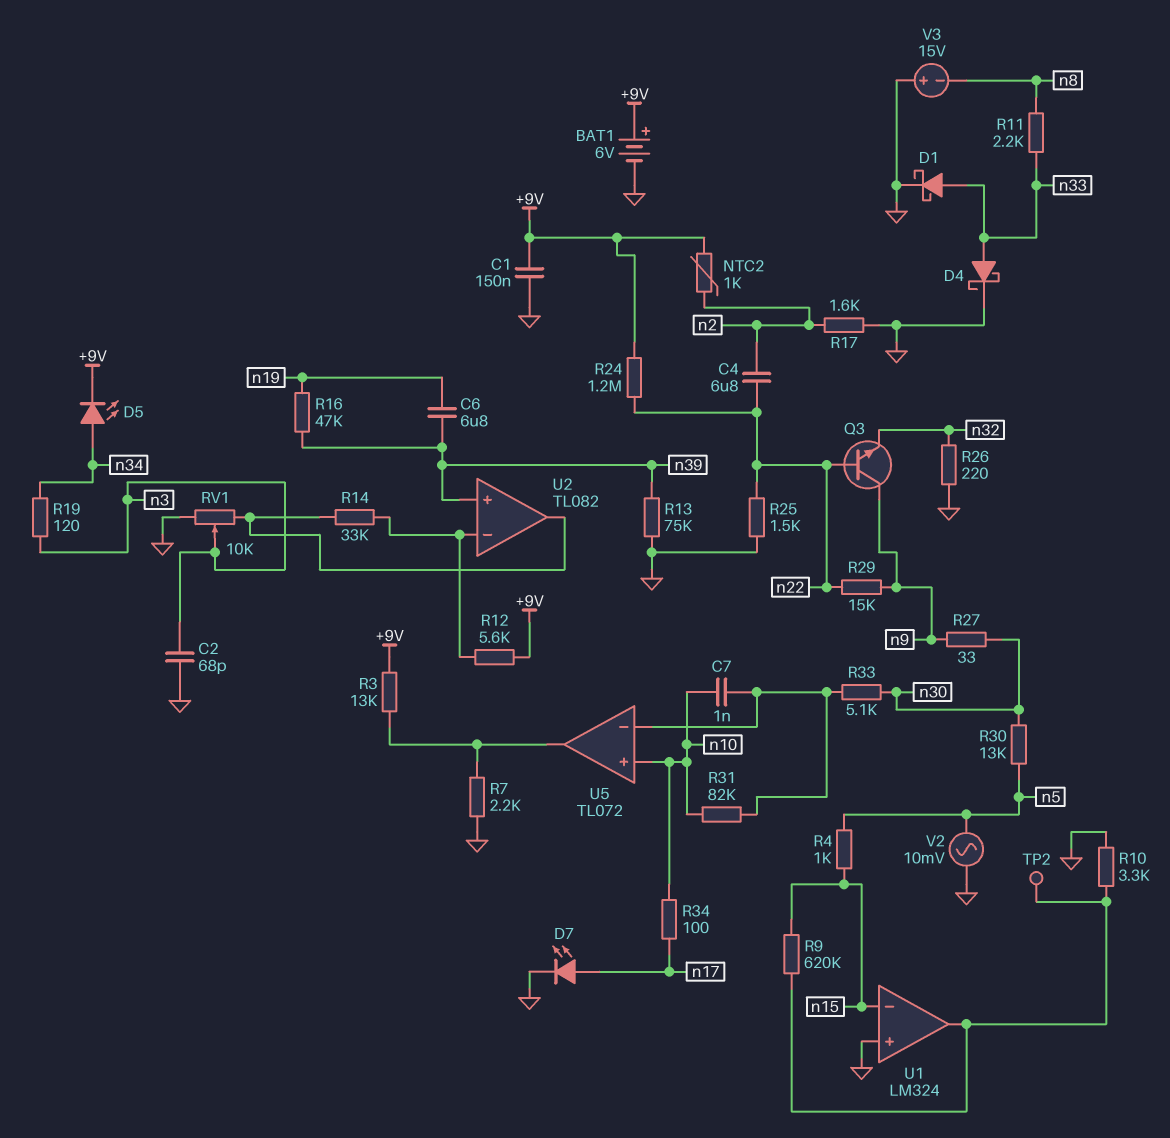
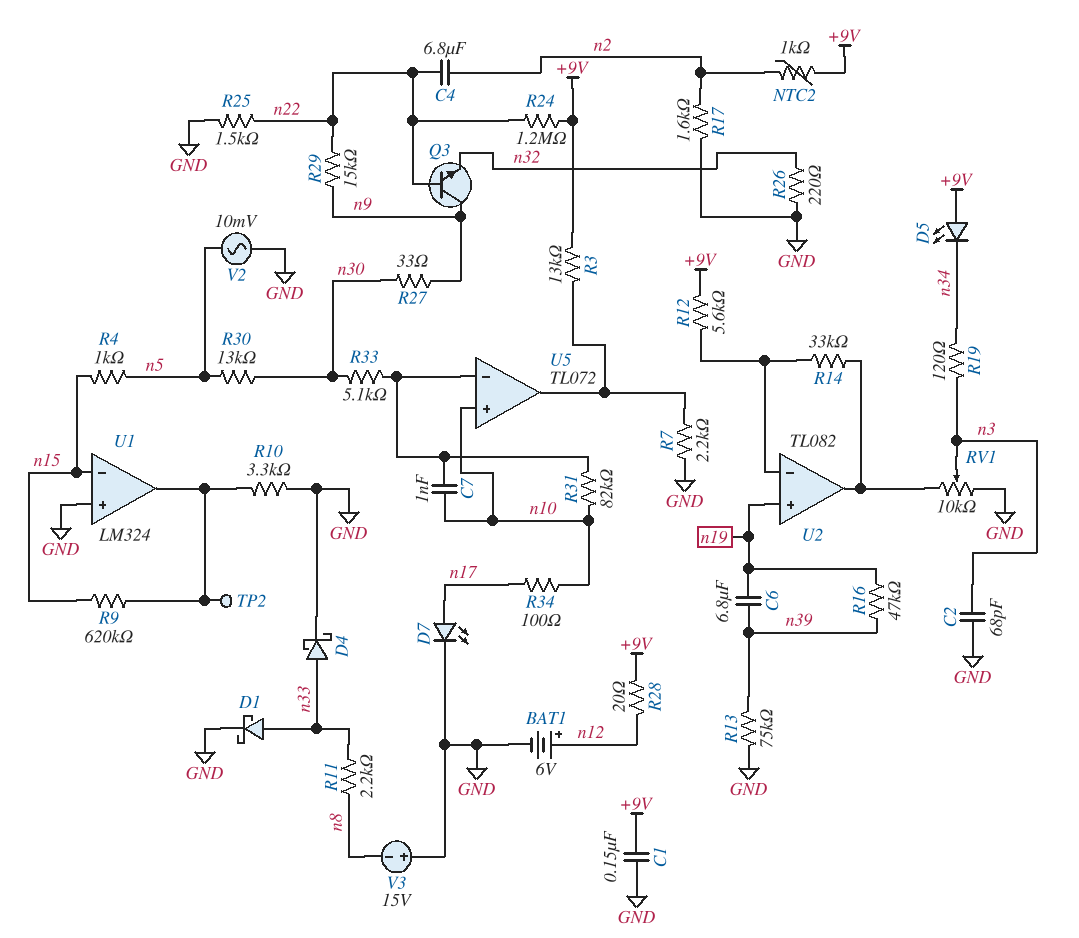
BAT1: 6V (plus +9V, minus GND) -> 6V (plus n12, minus GND)
D5: LED (A n34, K +9V) -> LED (A +9V, K n34)
R28: none -> 20 (+9V, n12)
U2 pin in+: n39 -> n19

